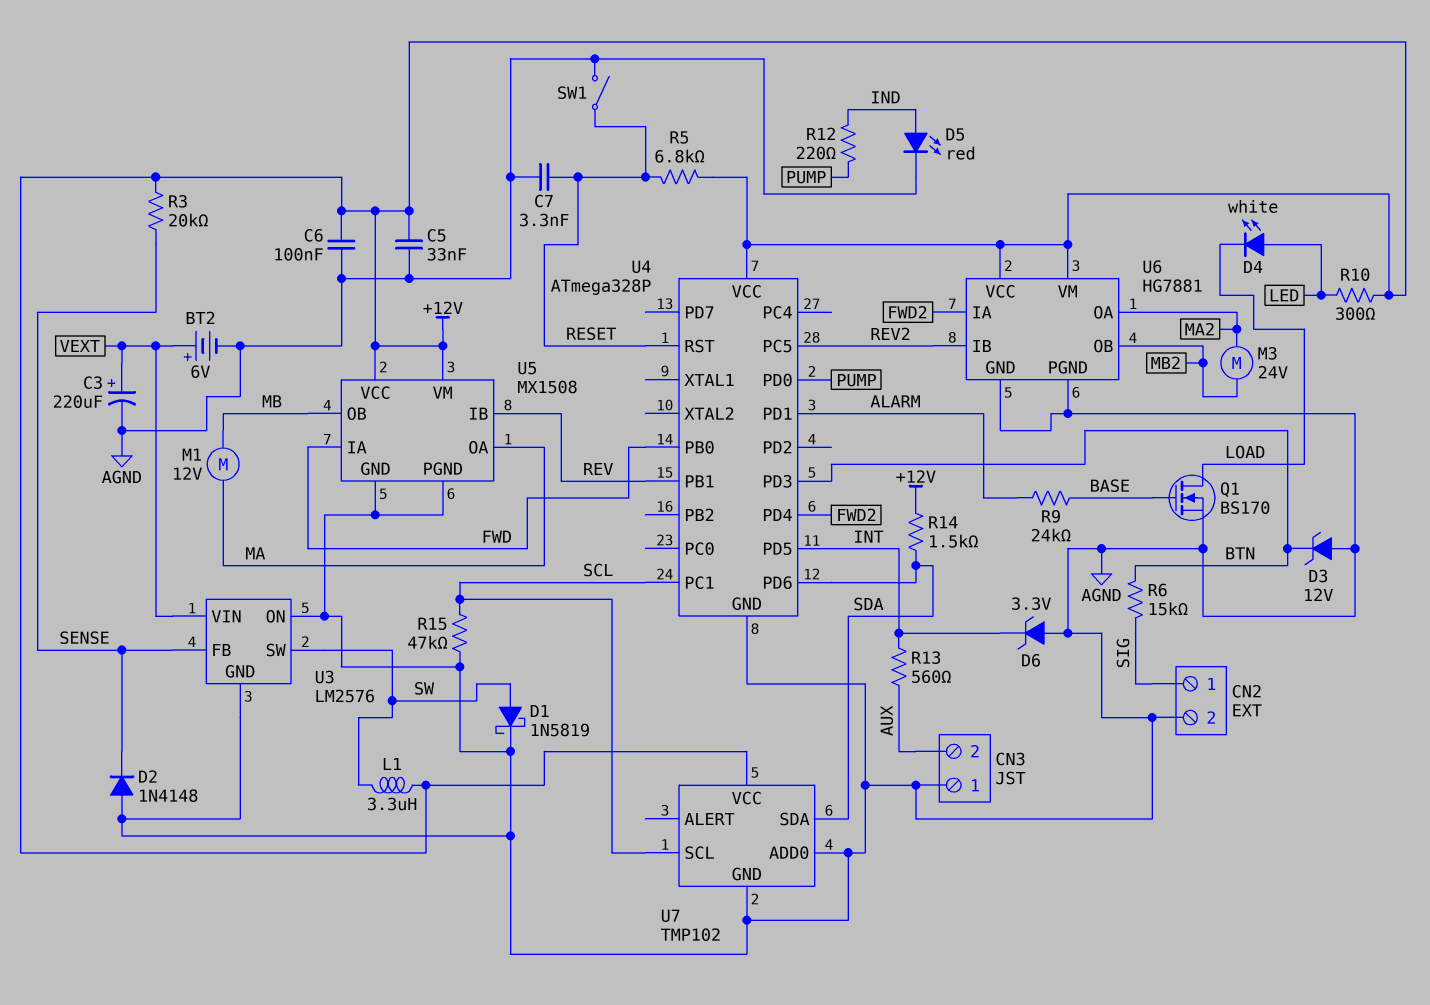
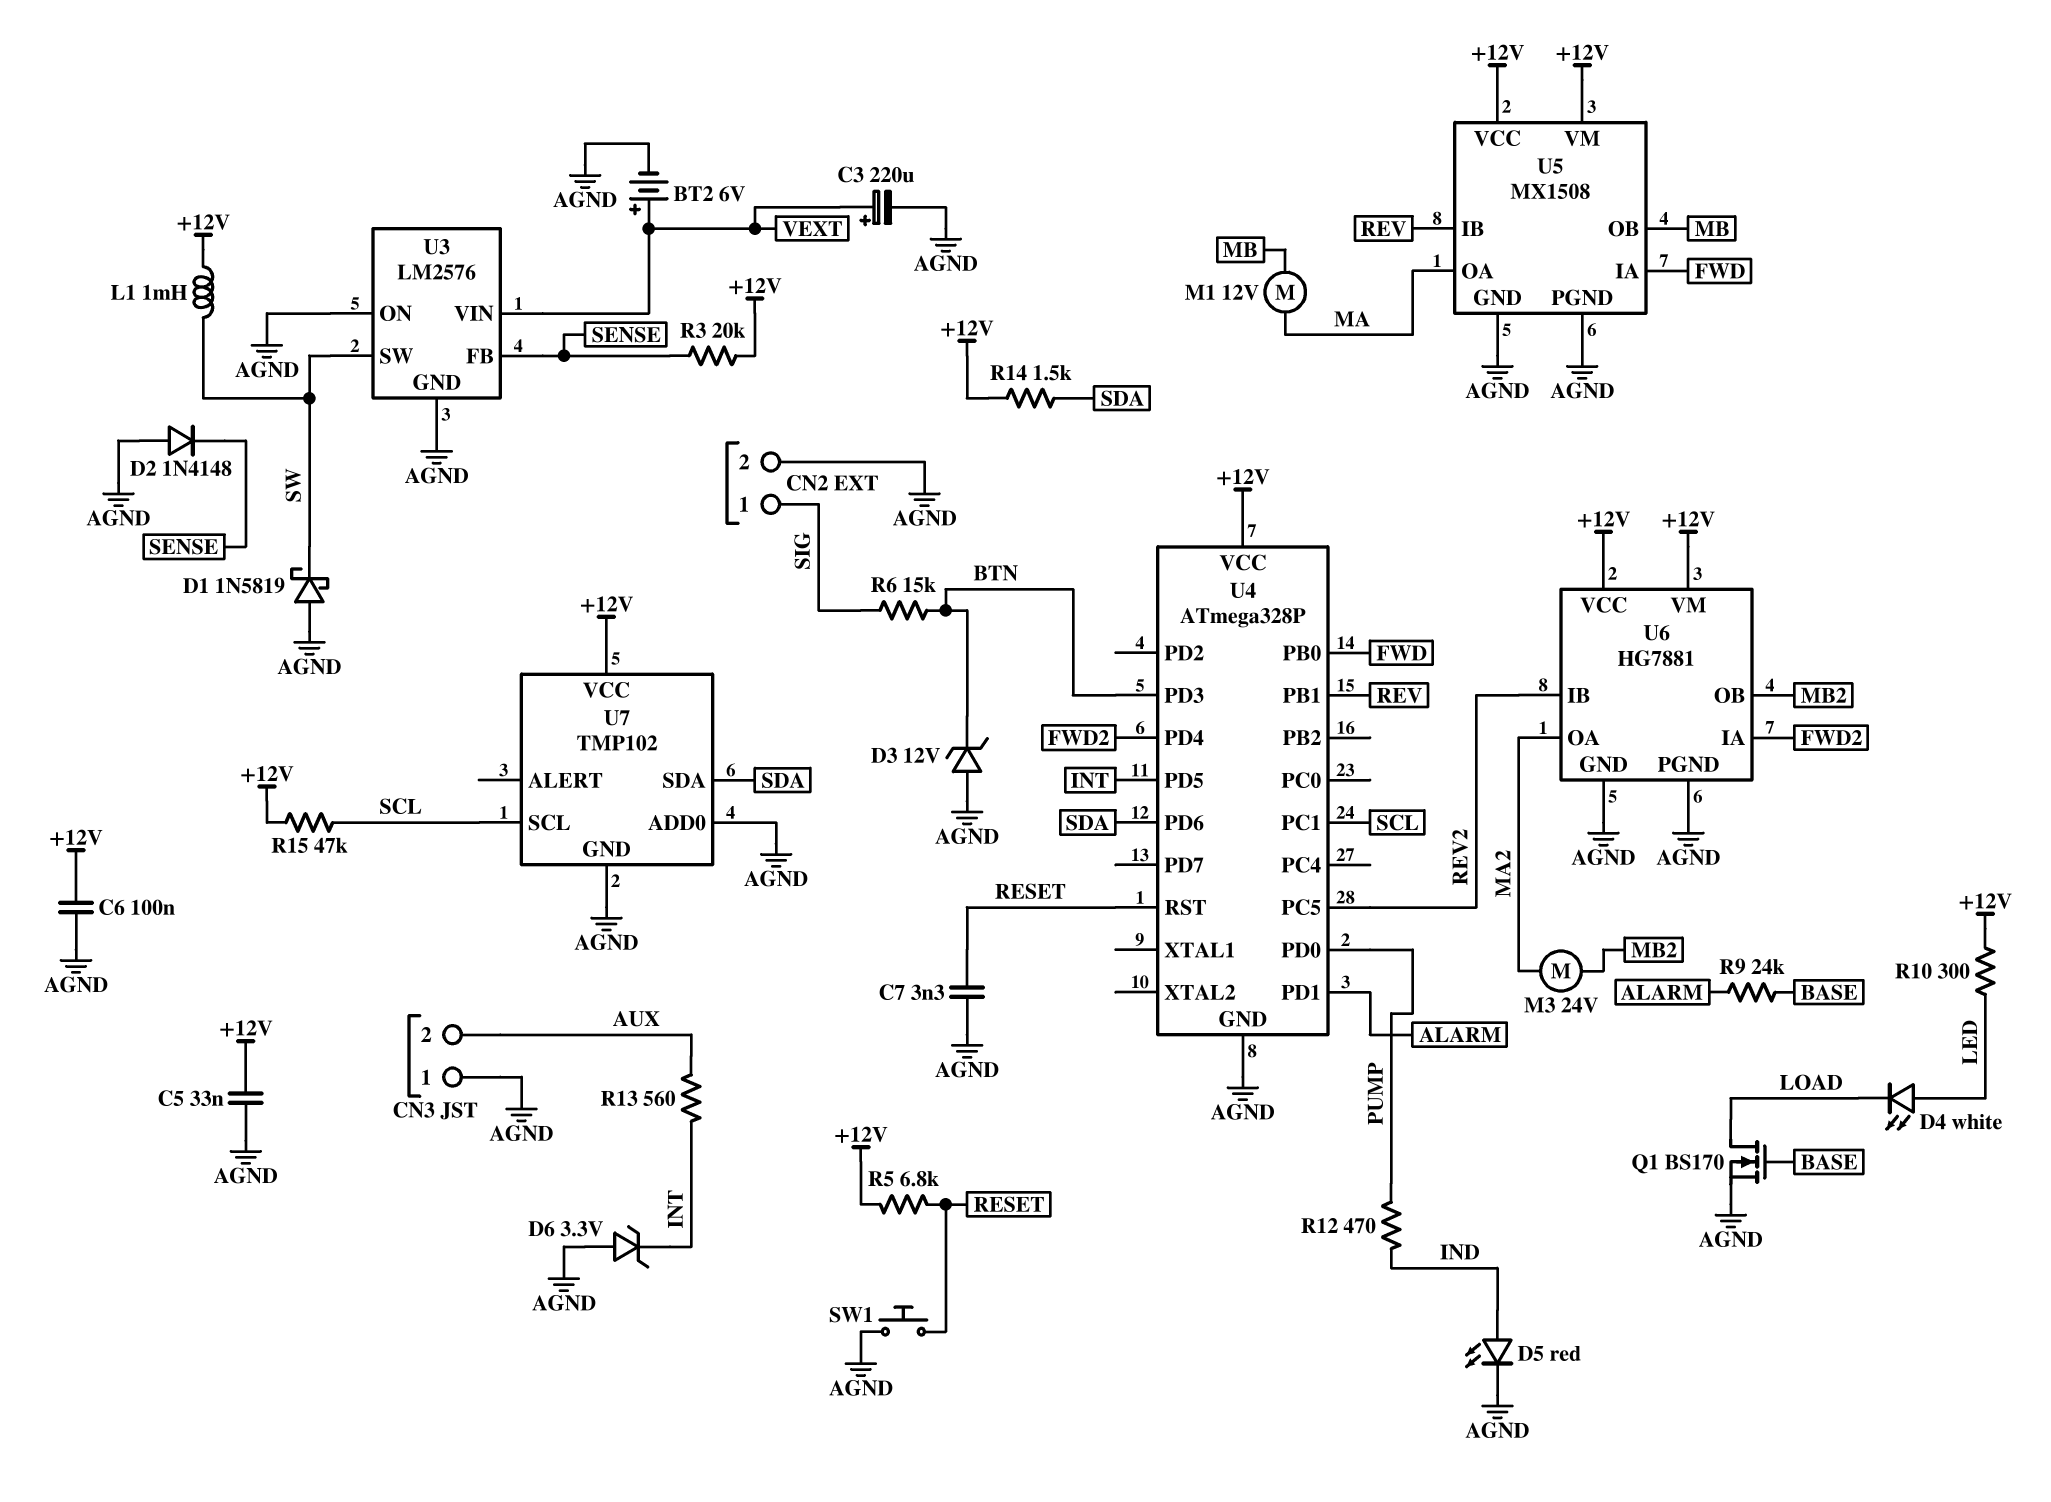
D1: schottky 1N5819 (A SW, K AGND) -> schottky 1N5819 (A AGND, K SW)
L1: 3.3uH (+12V, SW) -> 1mH (+12V, SW)
R12: 220 (IND, PUMP) -> 470 (IND, PUMP)
R15: 47k (AGND, SCL) -> 47k (+12V, SCL)
SW1: switch (AGND, RESET) -> button (AGND, RESET)

